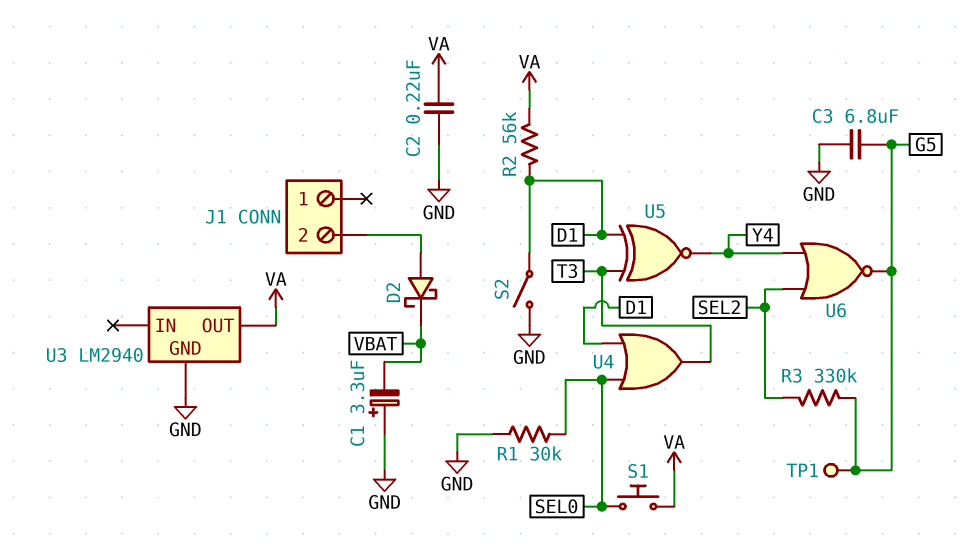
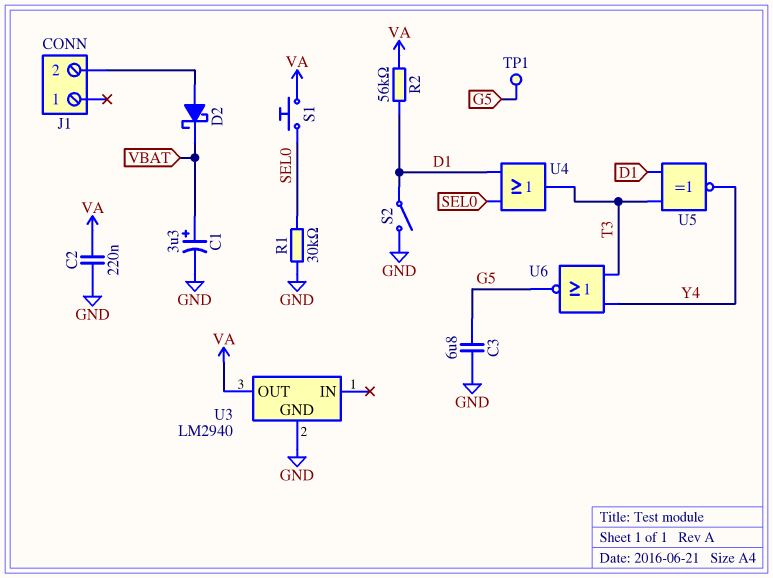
C1: 3.3uF (plus GND, minus VBAT) -> 3.3uF (plus VBAT, minus GND)
R3: 330k (G5, SEL2) -> none
U6: NOR (in SEL2, in Y4, out G5) -> NOR (in T3, in Y4, out G5)

